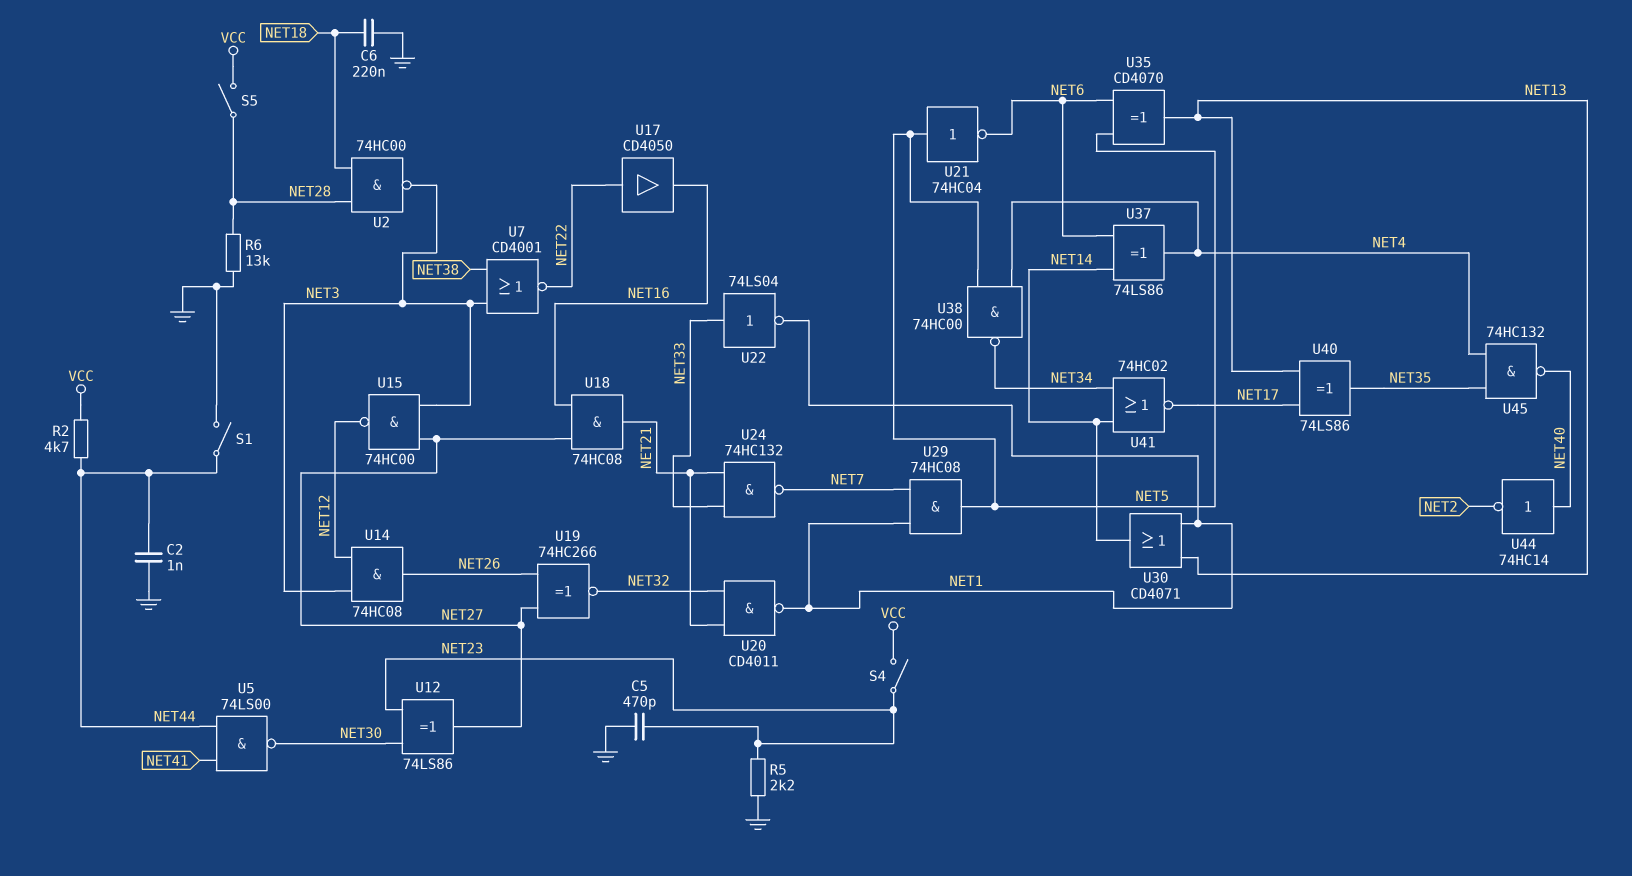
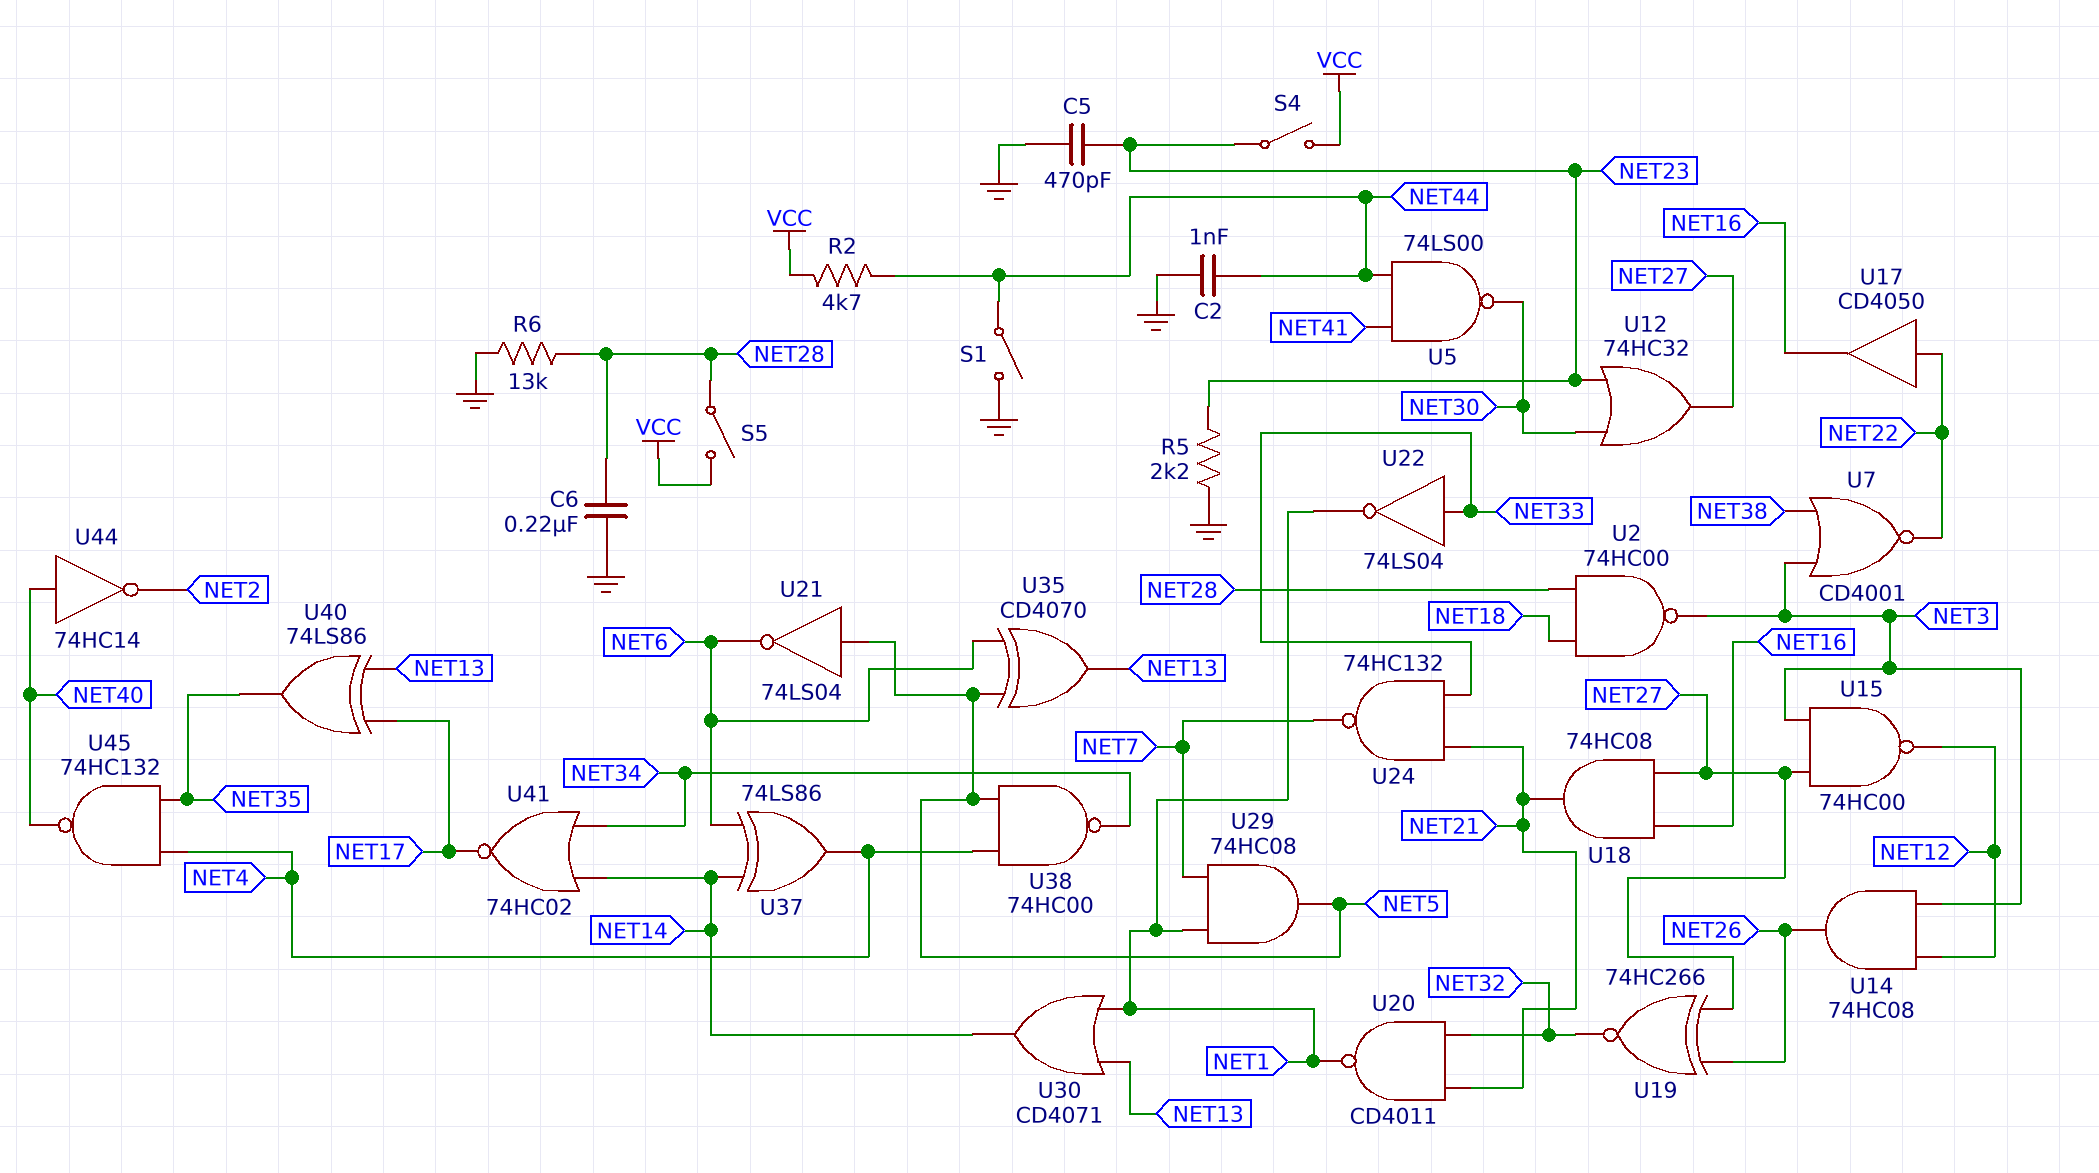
C6: 220nF (GND, NET18) -> 220nF (GND, NET28)
U12: XOR 74LS86 (in NET23, in NET30, out NET27) -> OR 74HC32 (in NET23, in NET30, out NET27)
U21: NOT 74HC04 (in NET5, out NET6) -> NOT 74LS04 (in NET5, out NET6)

